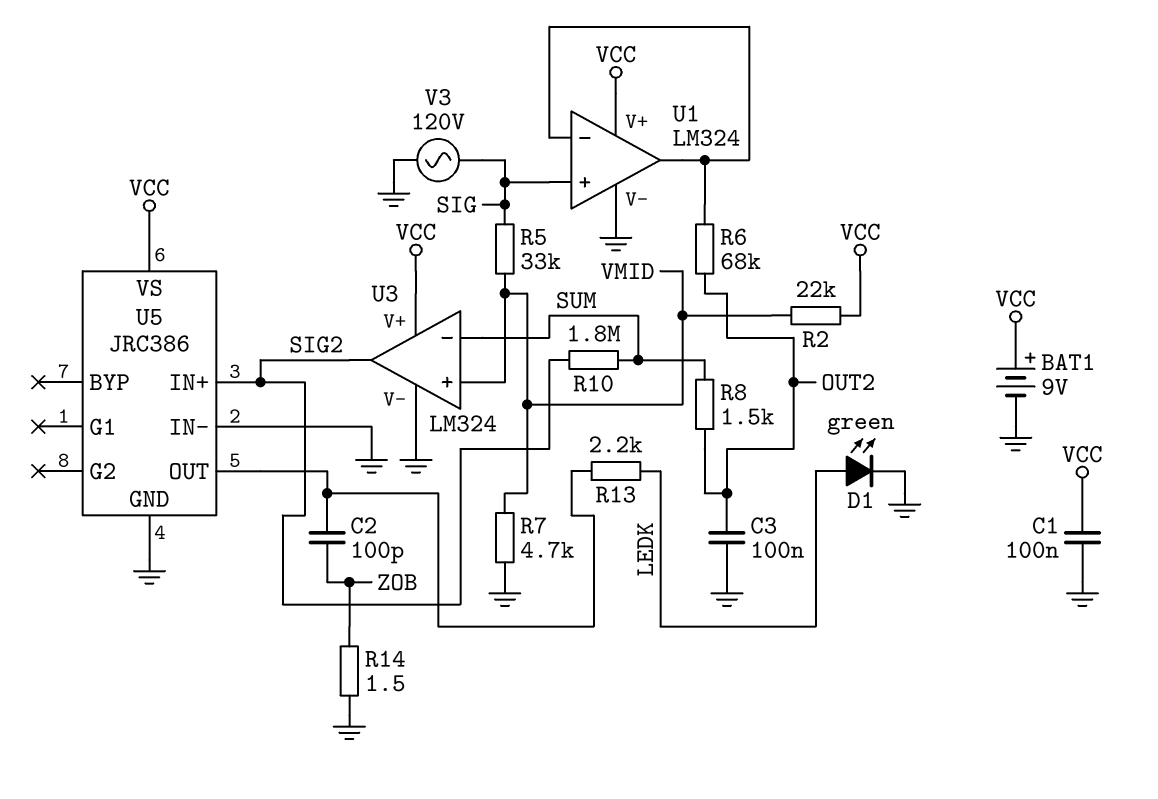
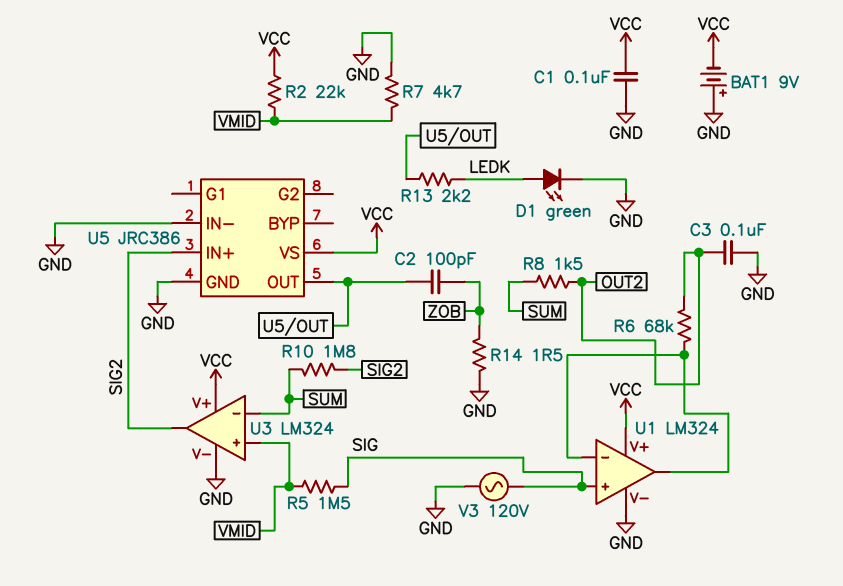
BAT1: 9V (plus VCC, minus GND) -> 9V (plus GND, minus VCC)
R5: 33k (SIG, VMID) -> 1.5M (SIG, VMID)

